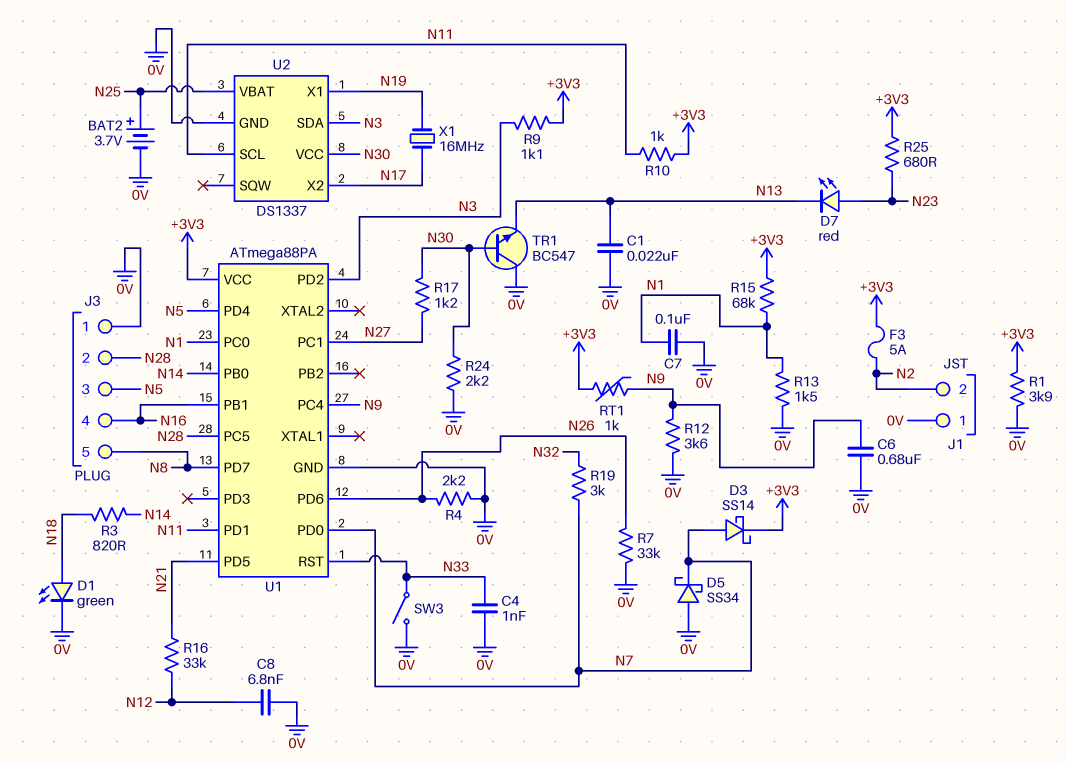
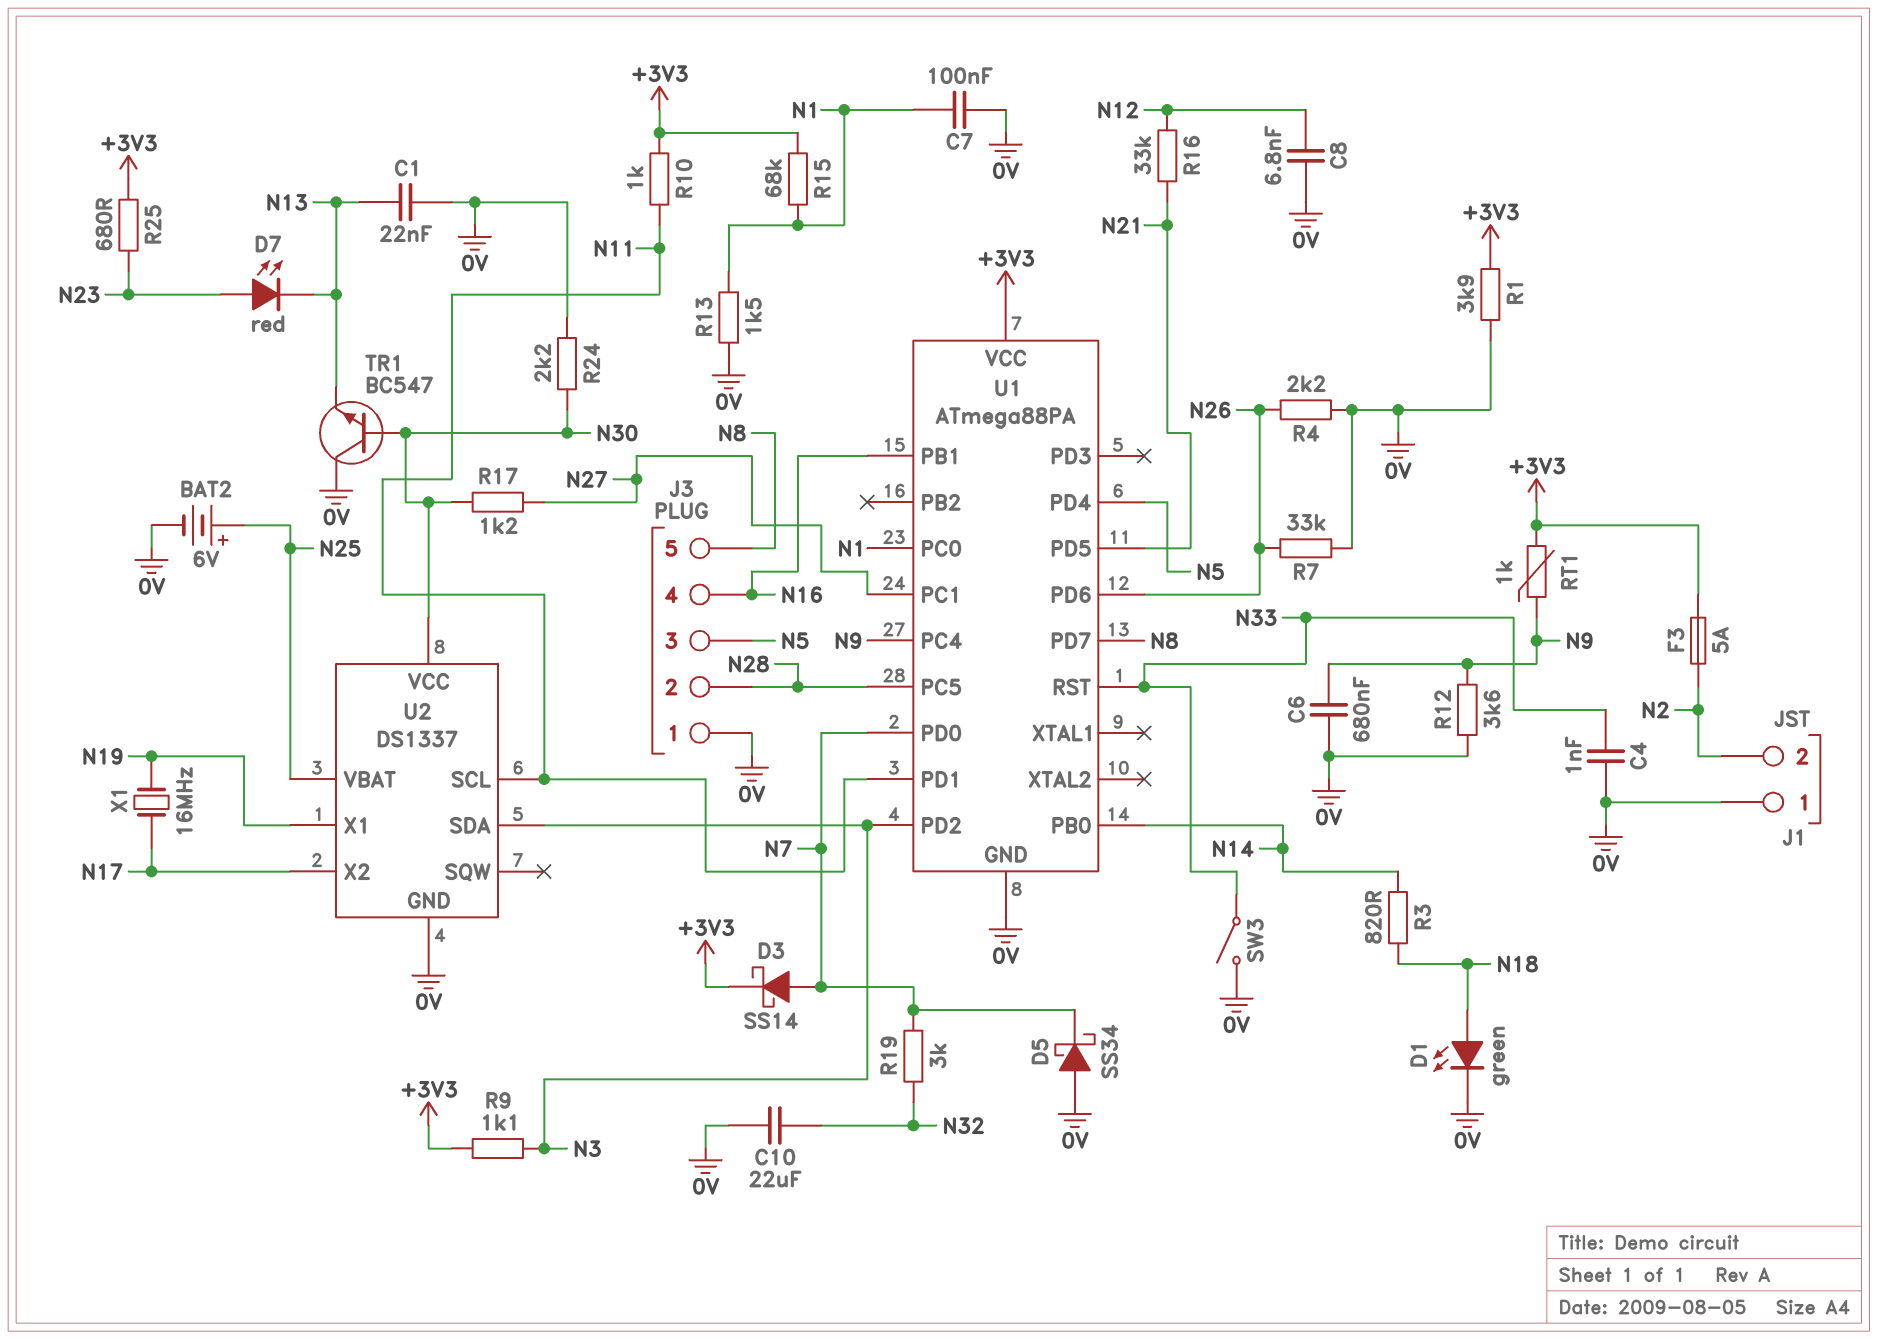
BAT2: 3.7V (plus N25, minus 0V) -> 6V (plus N25, minus 0V)
C10: none -> 22uF (0V, N32)

